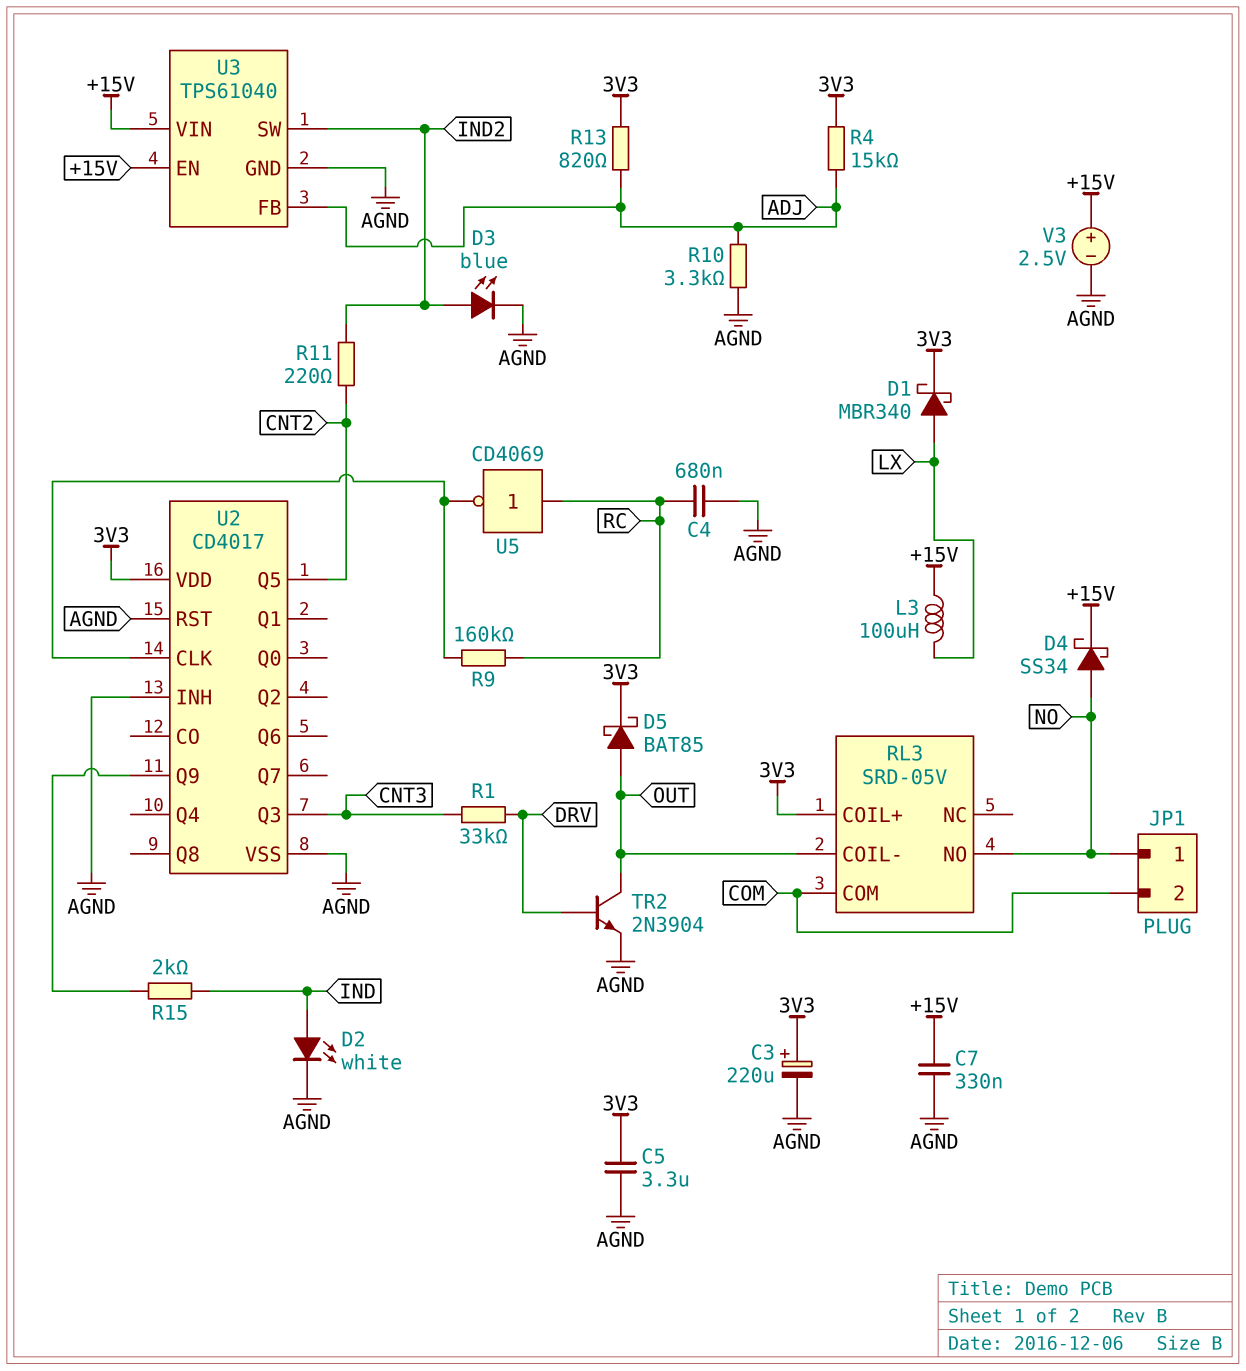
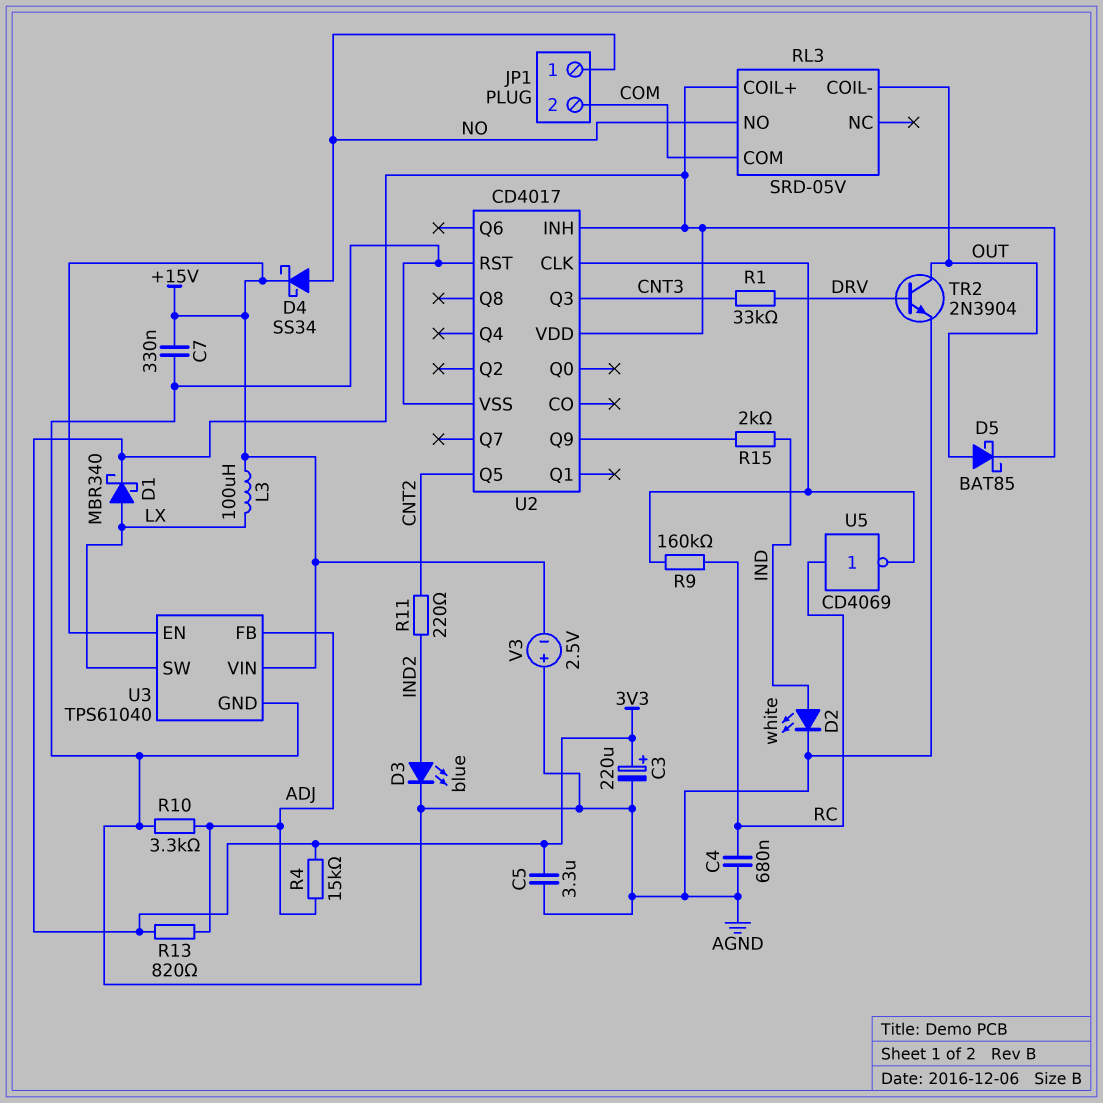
U2 pin INH: AGND -> 3V3
U3 pin SW: IND2 -> LX
V3: 2.5V (plus +15V, minus AGND) -> 2.5V (plus AGND, minus +15V)

